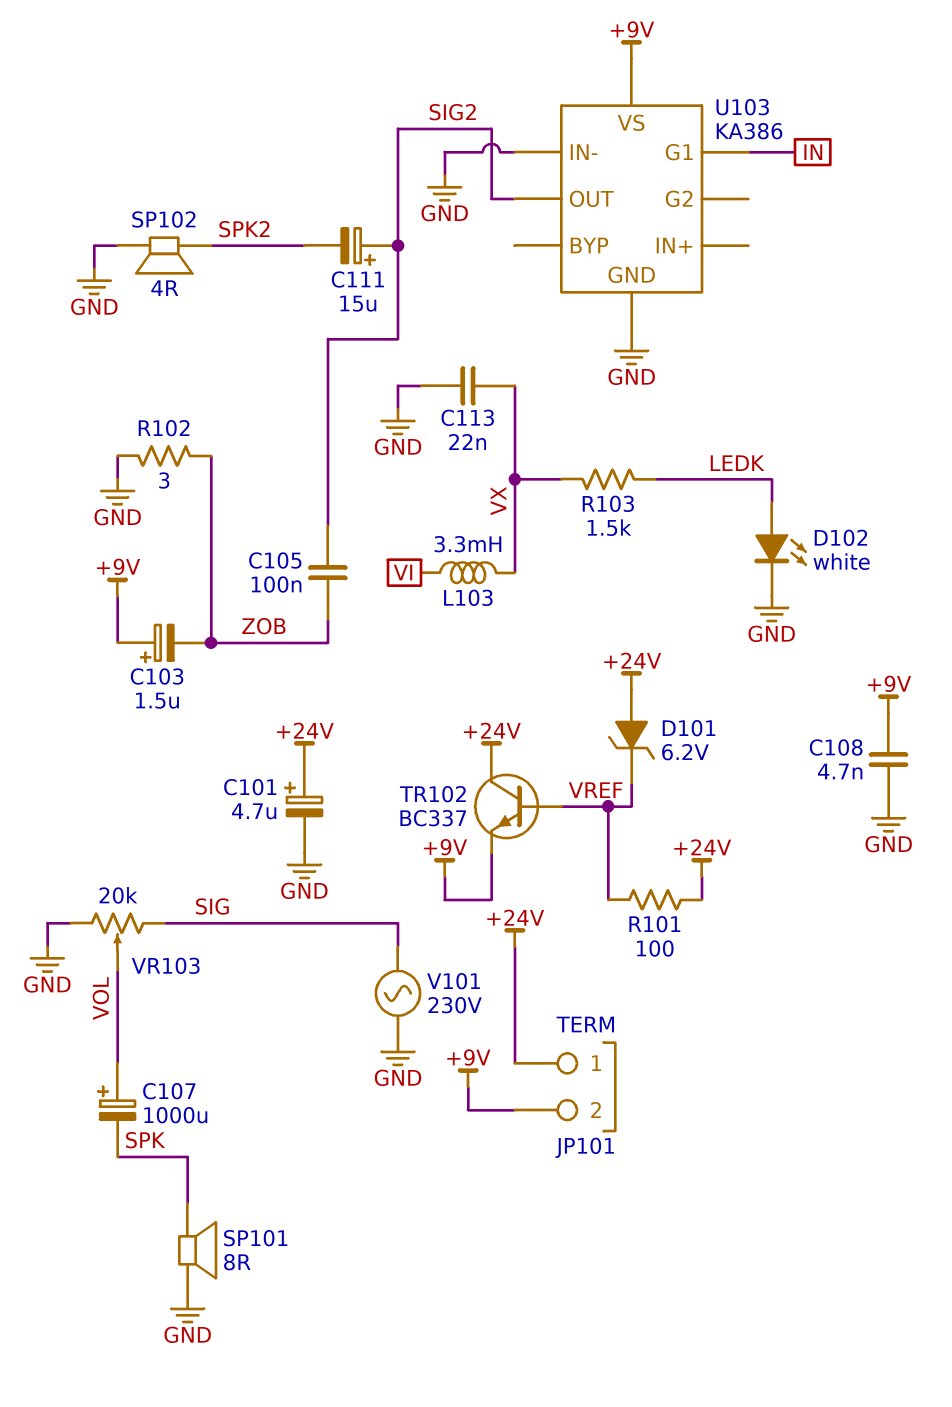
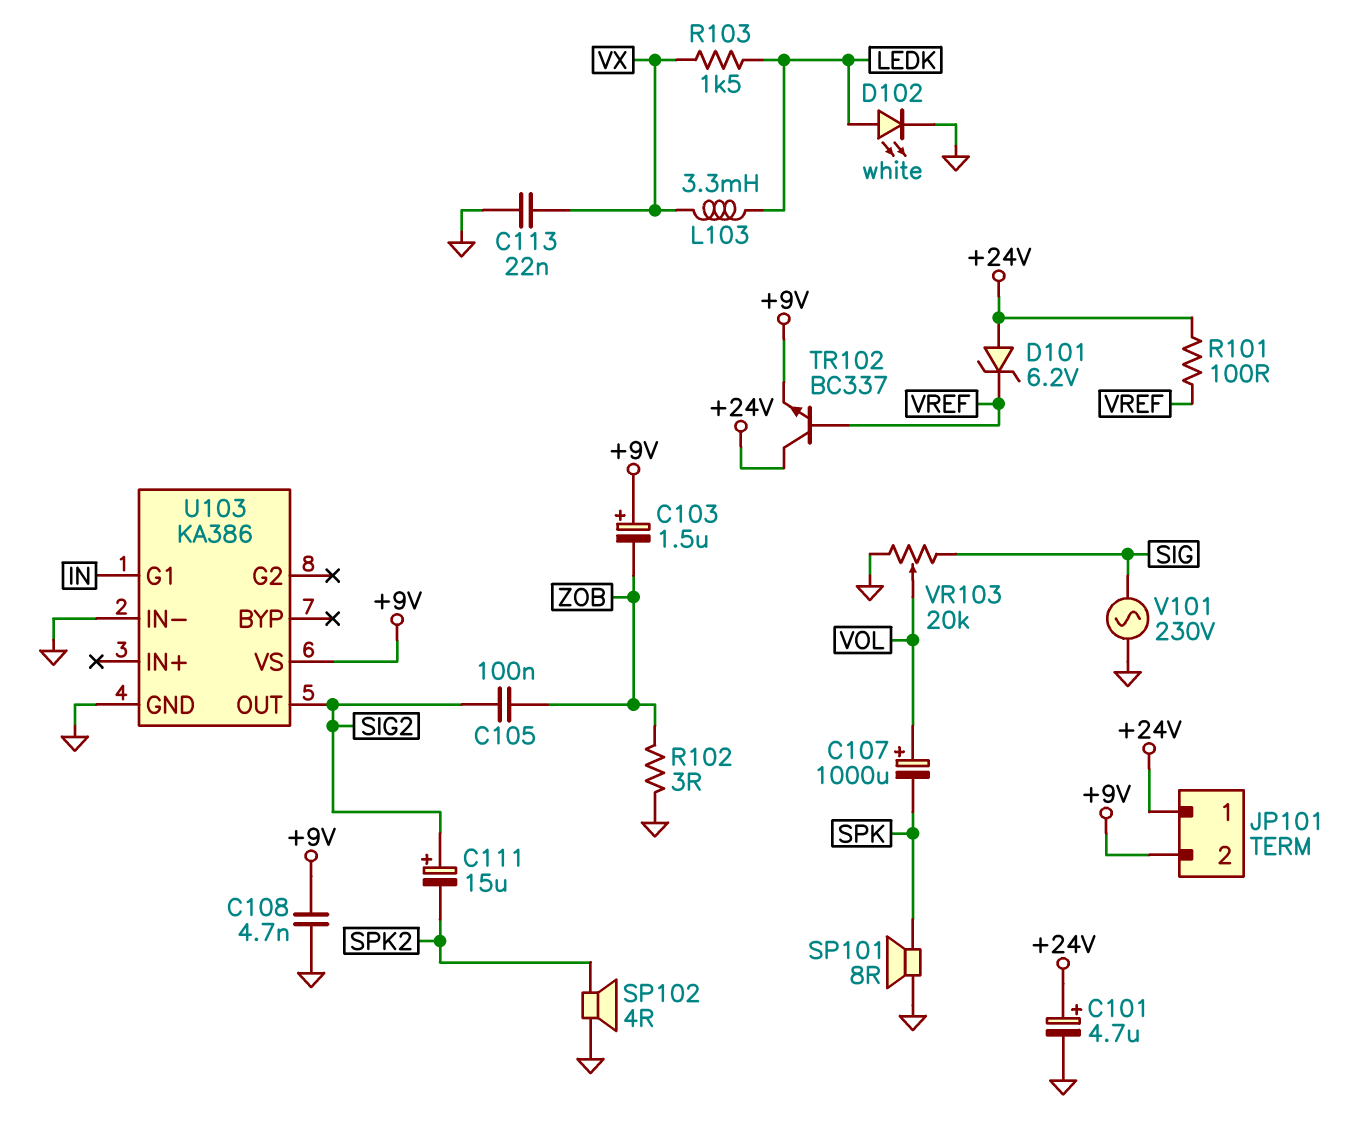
L103: 3.3mH (VI, VX) -> 3.3mH (LEDK, VX)

